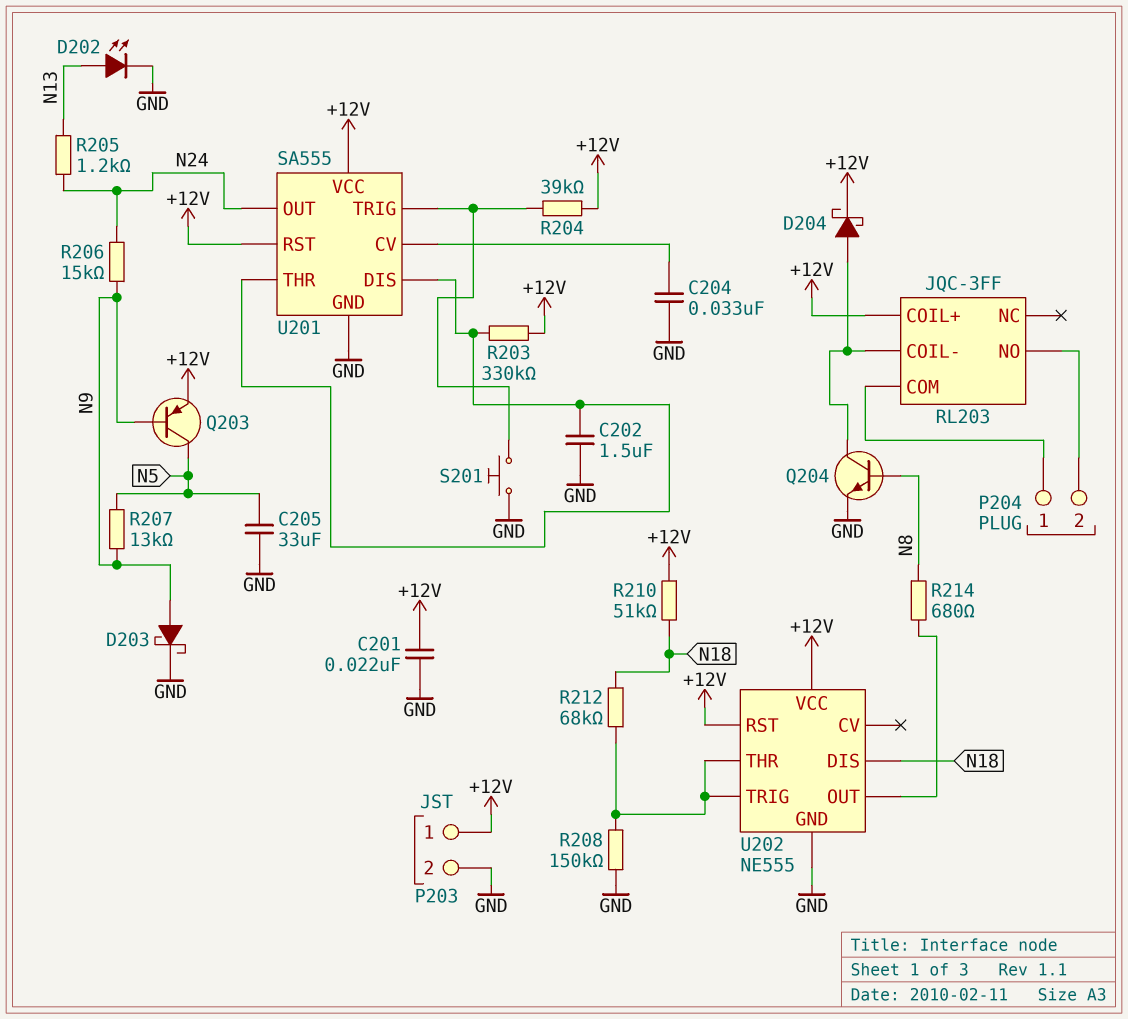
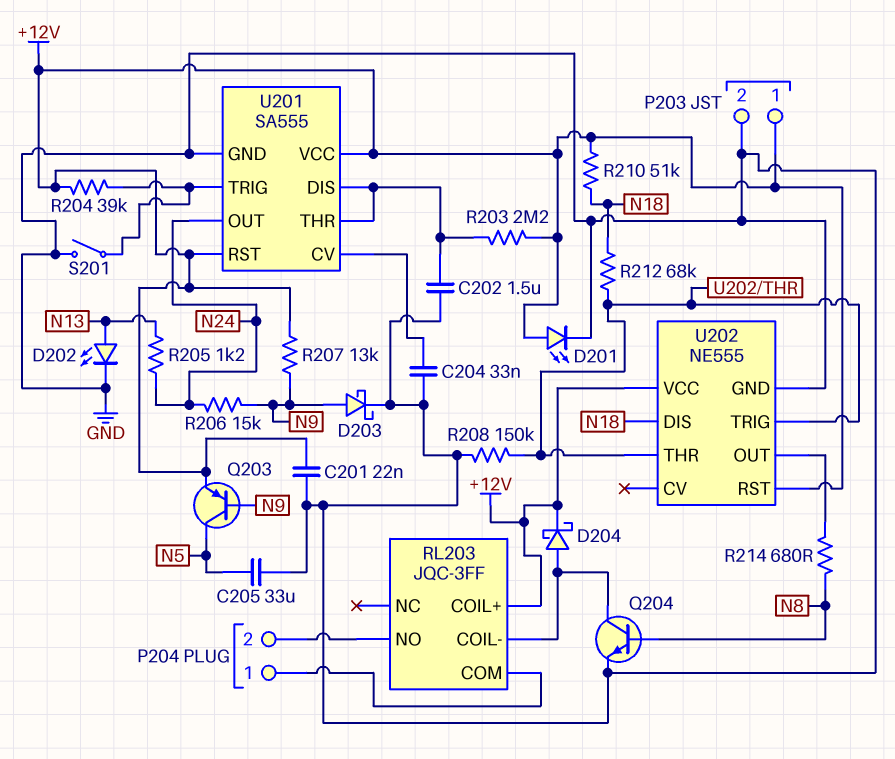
D201: none -> LED (A +12V, K GND)
R203: 330k (+12V, U201/DIS) -> 2.2M (+12V, U201/DIS)
R207: 13k (N5, N9) -> 13k (+12V, N9)
S201: button (GND, U201/TRIG) -> switch (GND, U201/TRIG)

